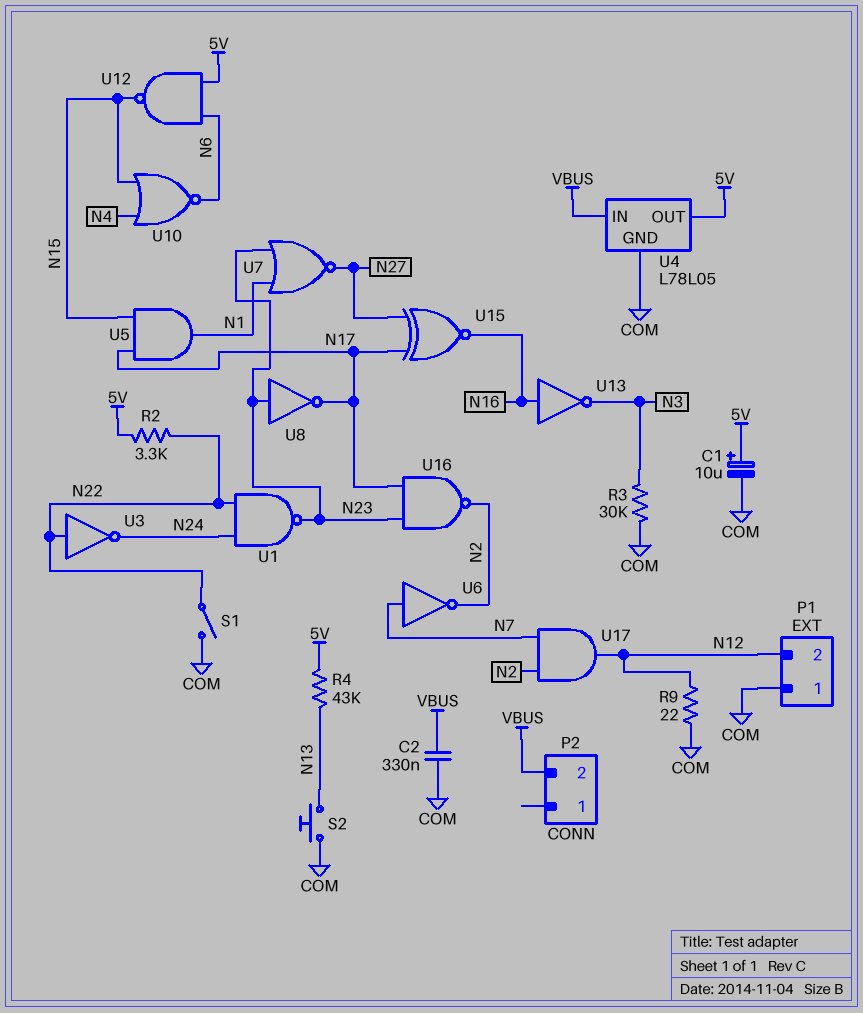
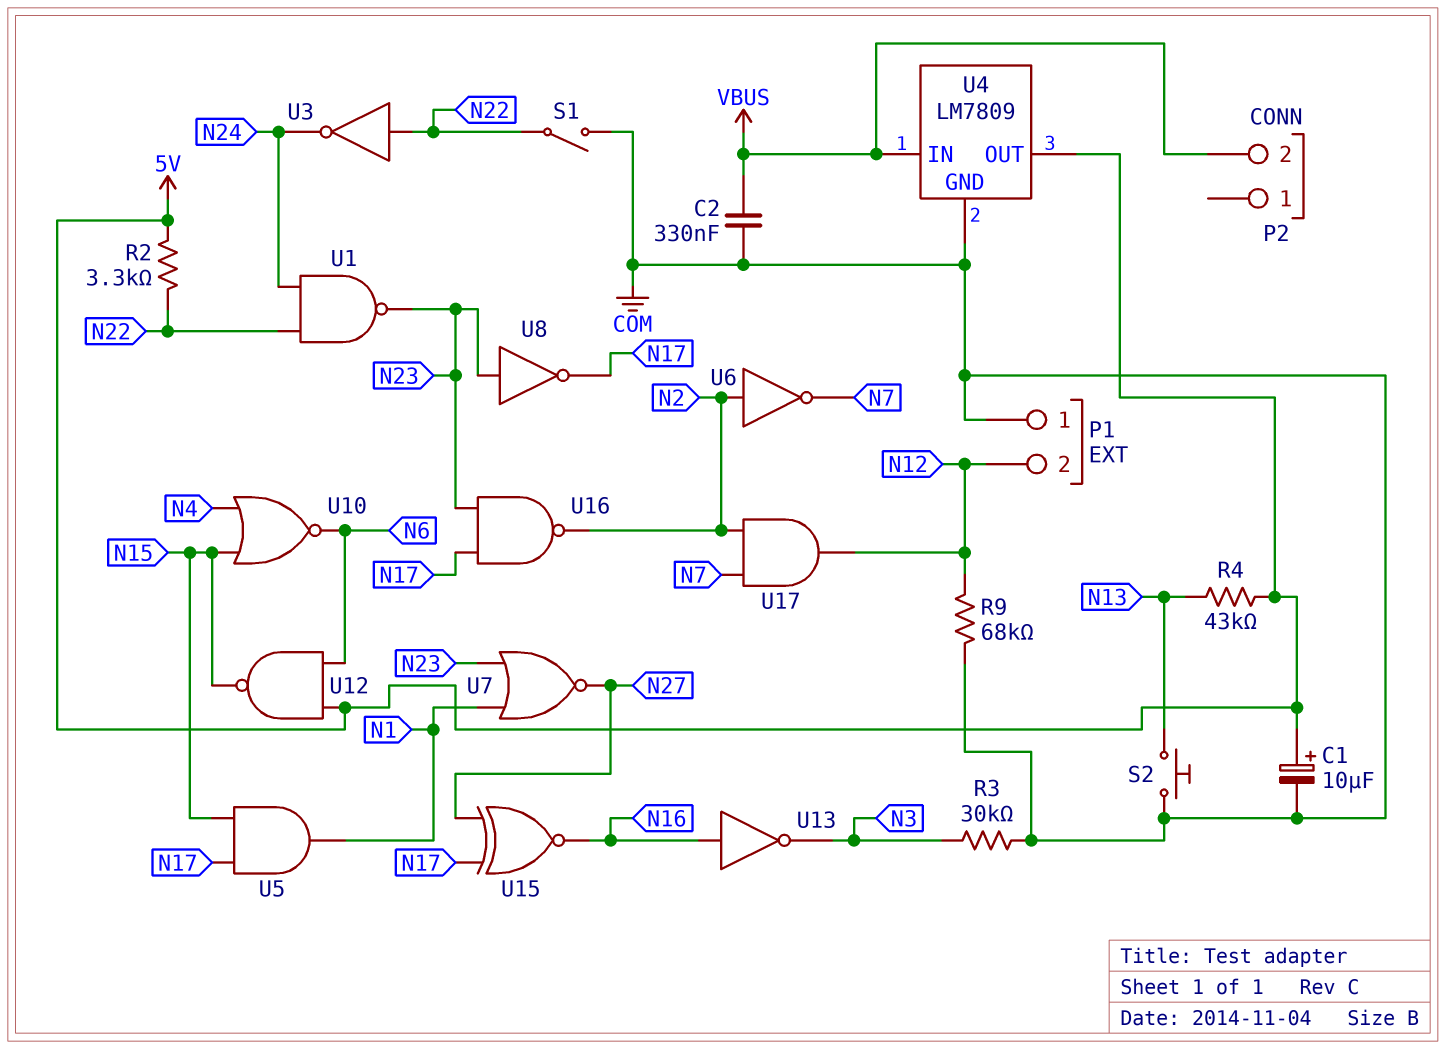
R9: 22 (COM, N12) -> 68k (COM, N12)
U4: L78L05 -> LM7809
U6: NOT (in N7, out N2) -> NOT (in N2, out N7)

